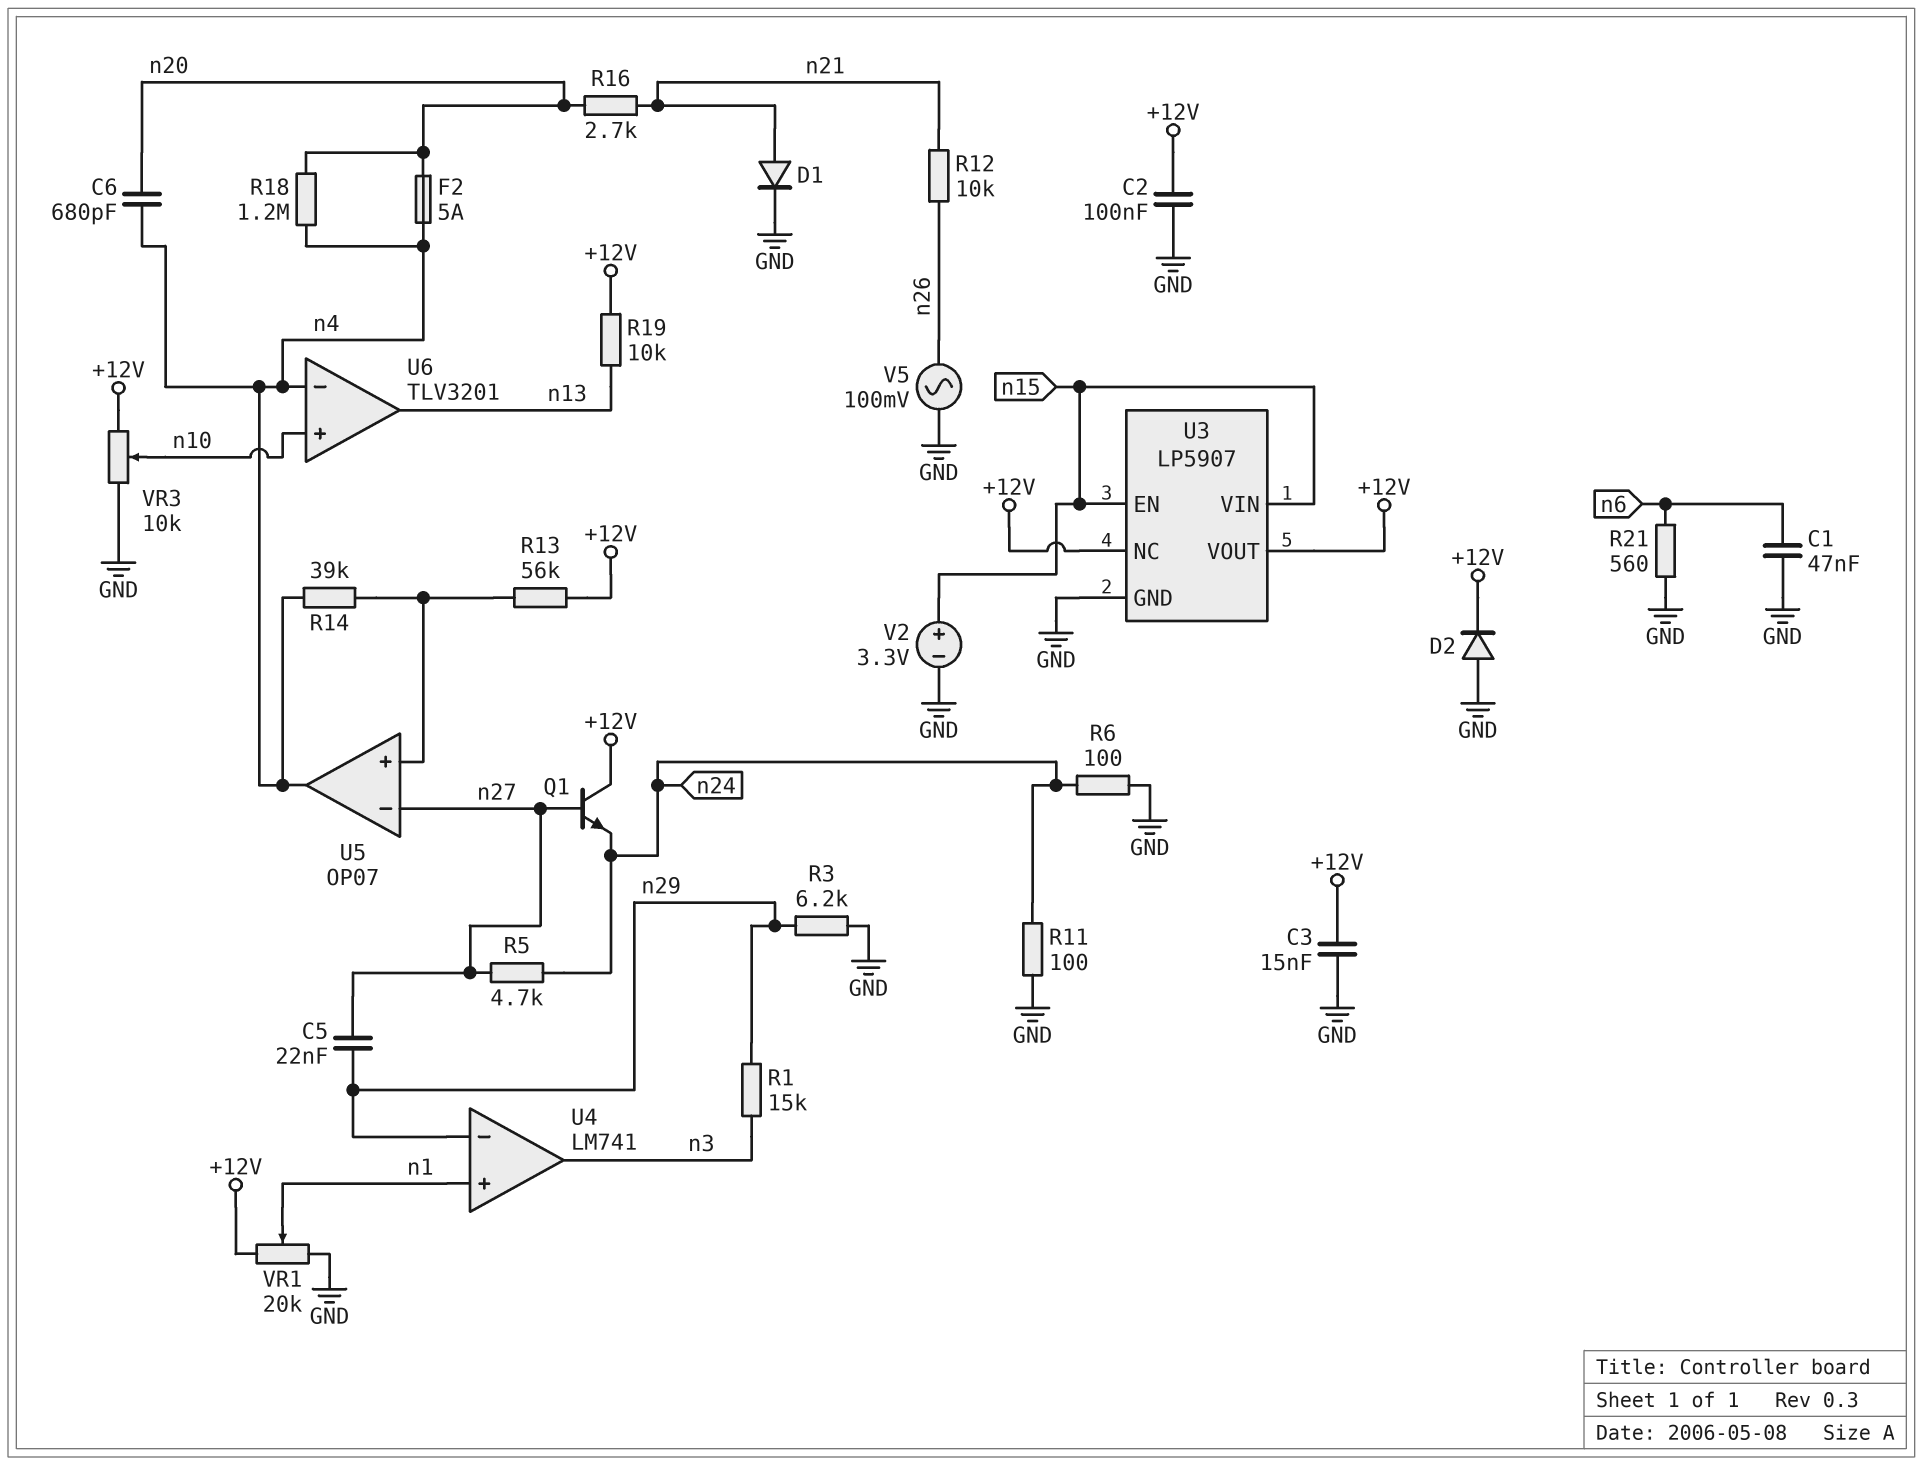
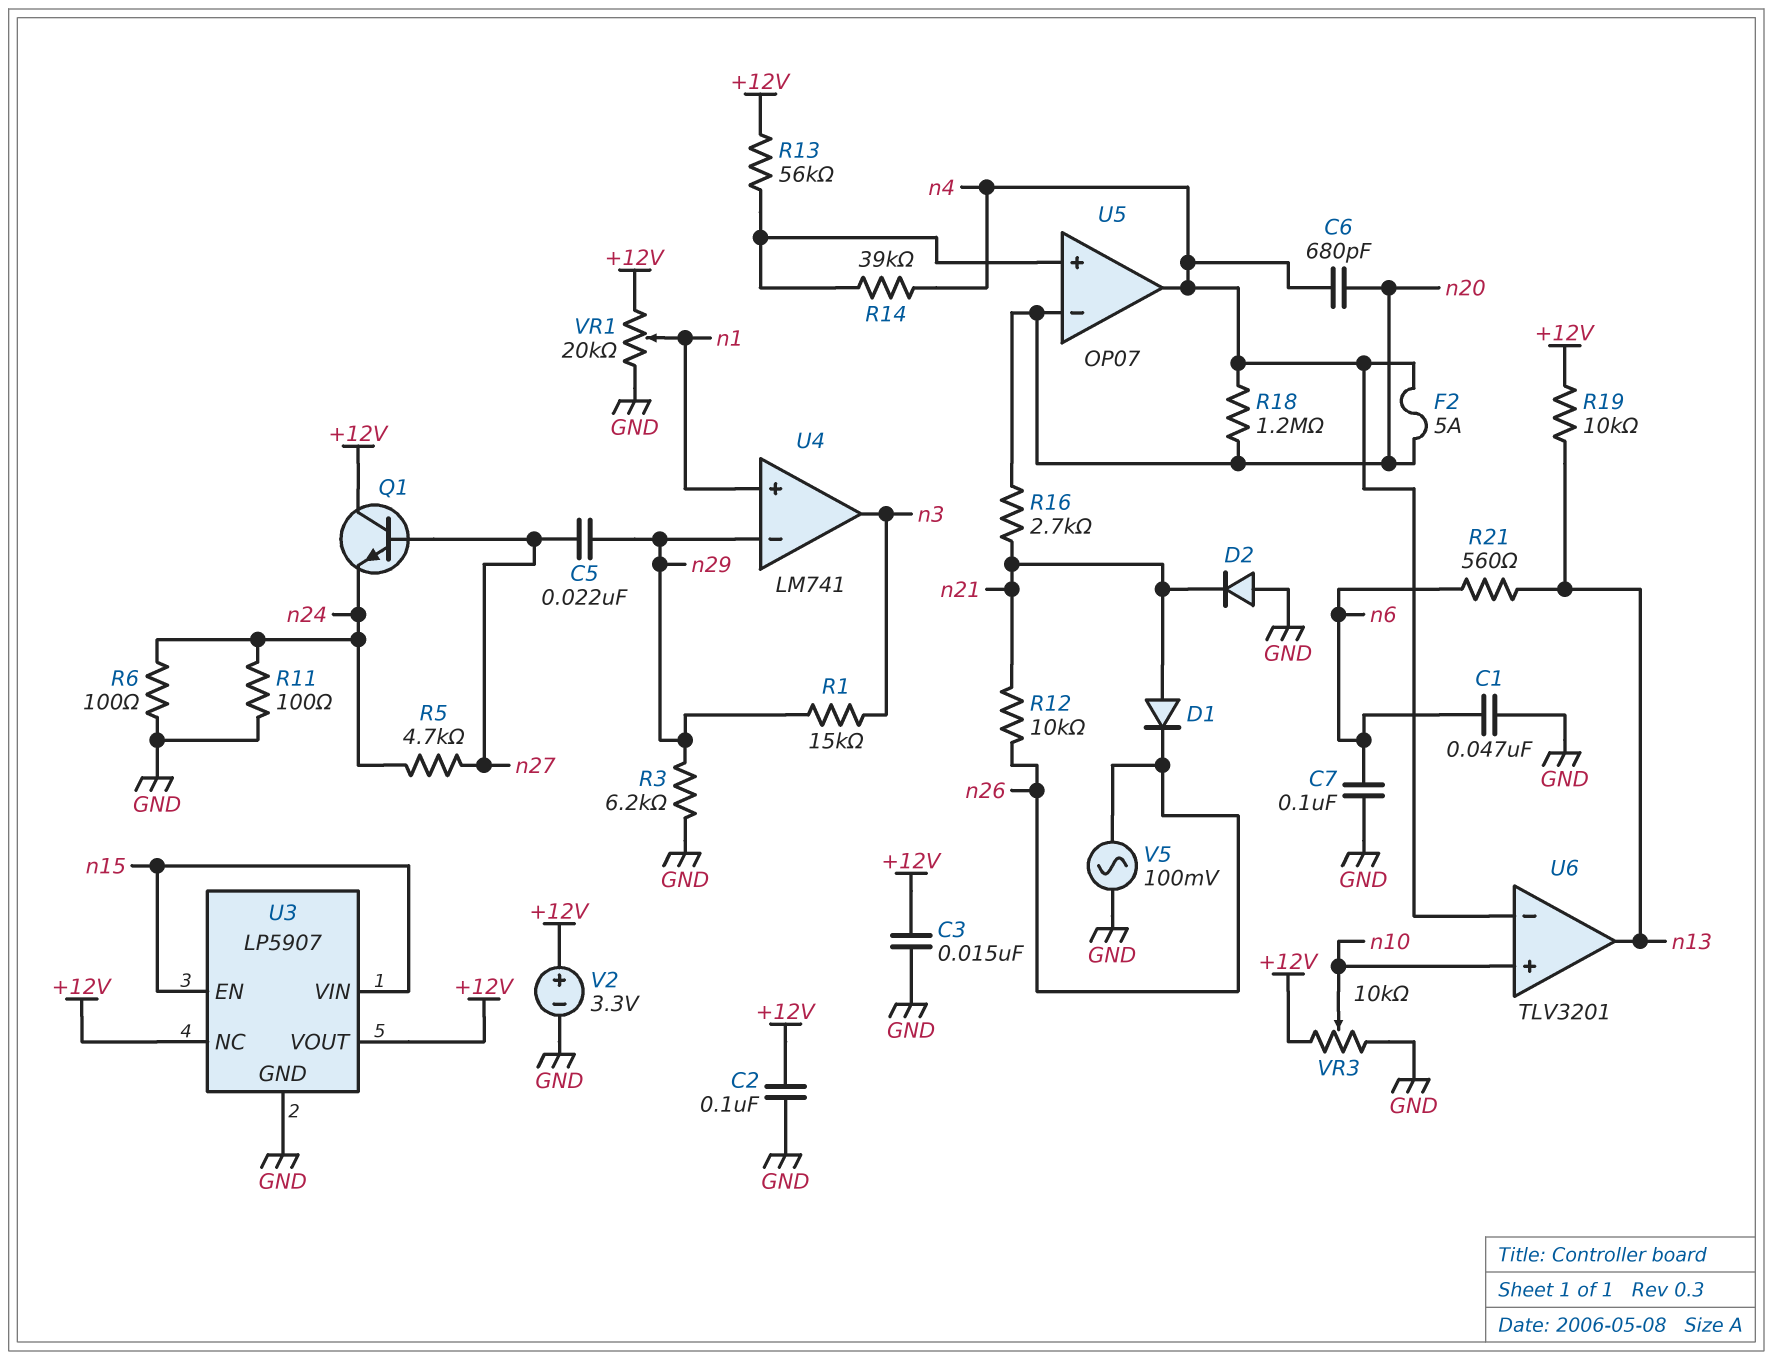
C7: none -> 100nF (GND, n6)
D1: diode (A n21, K GND) -> diode (A n21, K n26)
D2: diode (A GND, K +12V) -> diode (A GND, K n21)
R21: 560 (GND, n6) -> 560 (n6, n13)
U5 pin in-: n27 -> n20
V2: 3.3V (plus n15, minus GND) -> 3.3V (plus +12V, minus GND)

